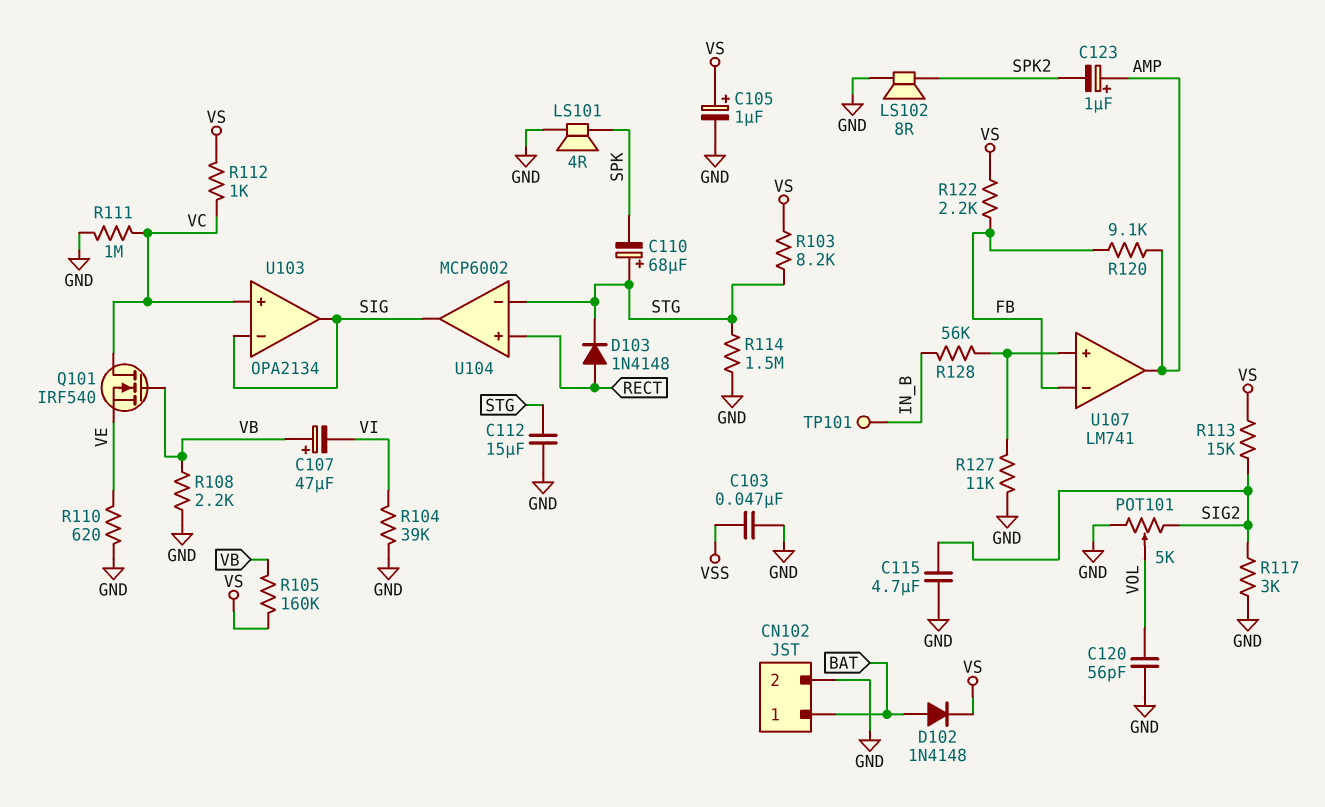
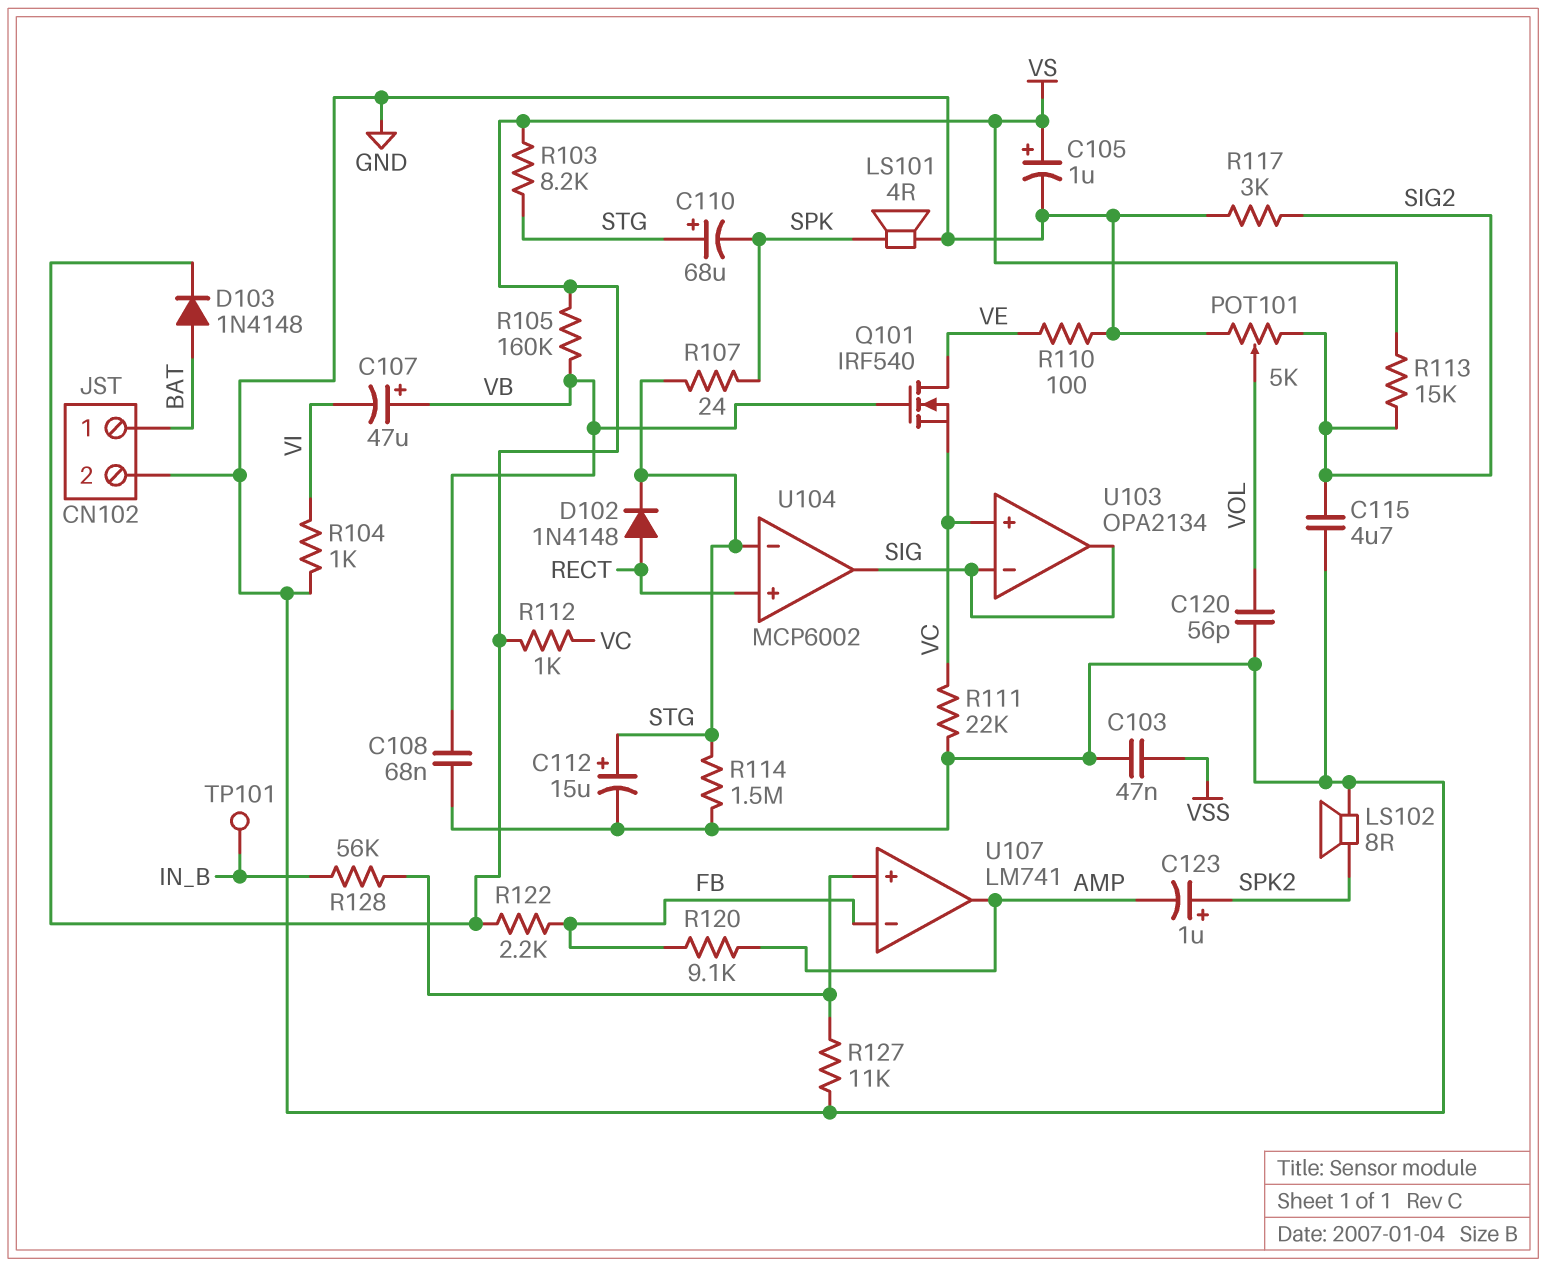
C108: none -> 68nF (GND, VB)
C112: 15uF (GND, STG) -> 15uF (plus STG, minus GND)
C123: 1uF (plus AMP, minus SPK2) -> 1uF (plus SPK2, minus AMP)
D102: diode 1N4148 (A BAT, K VS) -> diode 1N4148 (A RECT, K STG)
D103: diode 1N4148 (A RECT, K STG) -> diode 1N4148 (A BAT, K VS)
Q101: NMOS IRF540 (G VB, D VC, S VE) -> NMOS IRF540 (G VB, D VE, S VC)
R104: 39k (GND, VI) -> 1k (GND, VI)
R107: none -> 24 (SPK, STG)
R108: 2.2k (GND, VB) -> none
R110: 620 (GND, VE) -> 100 (GND, VE)
R111: 1M (GND, VC) -> 22k (GND, VC)

